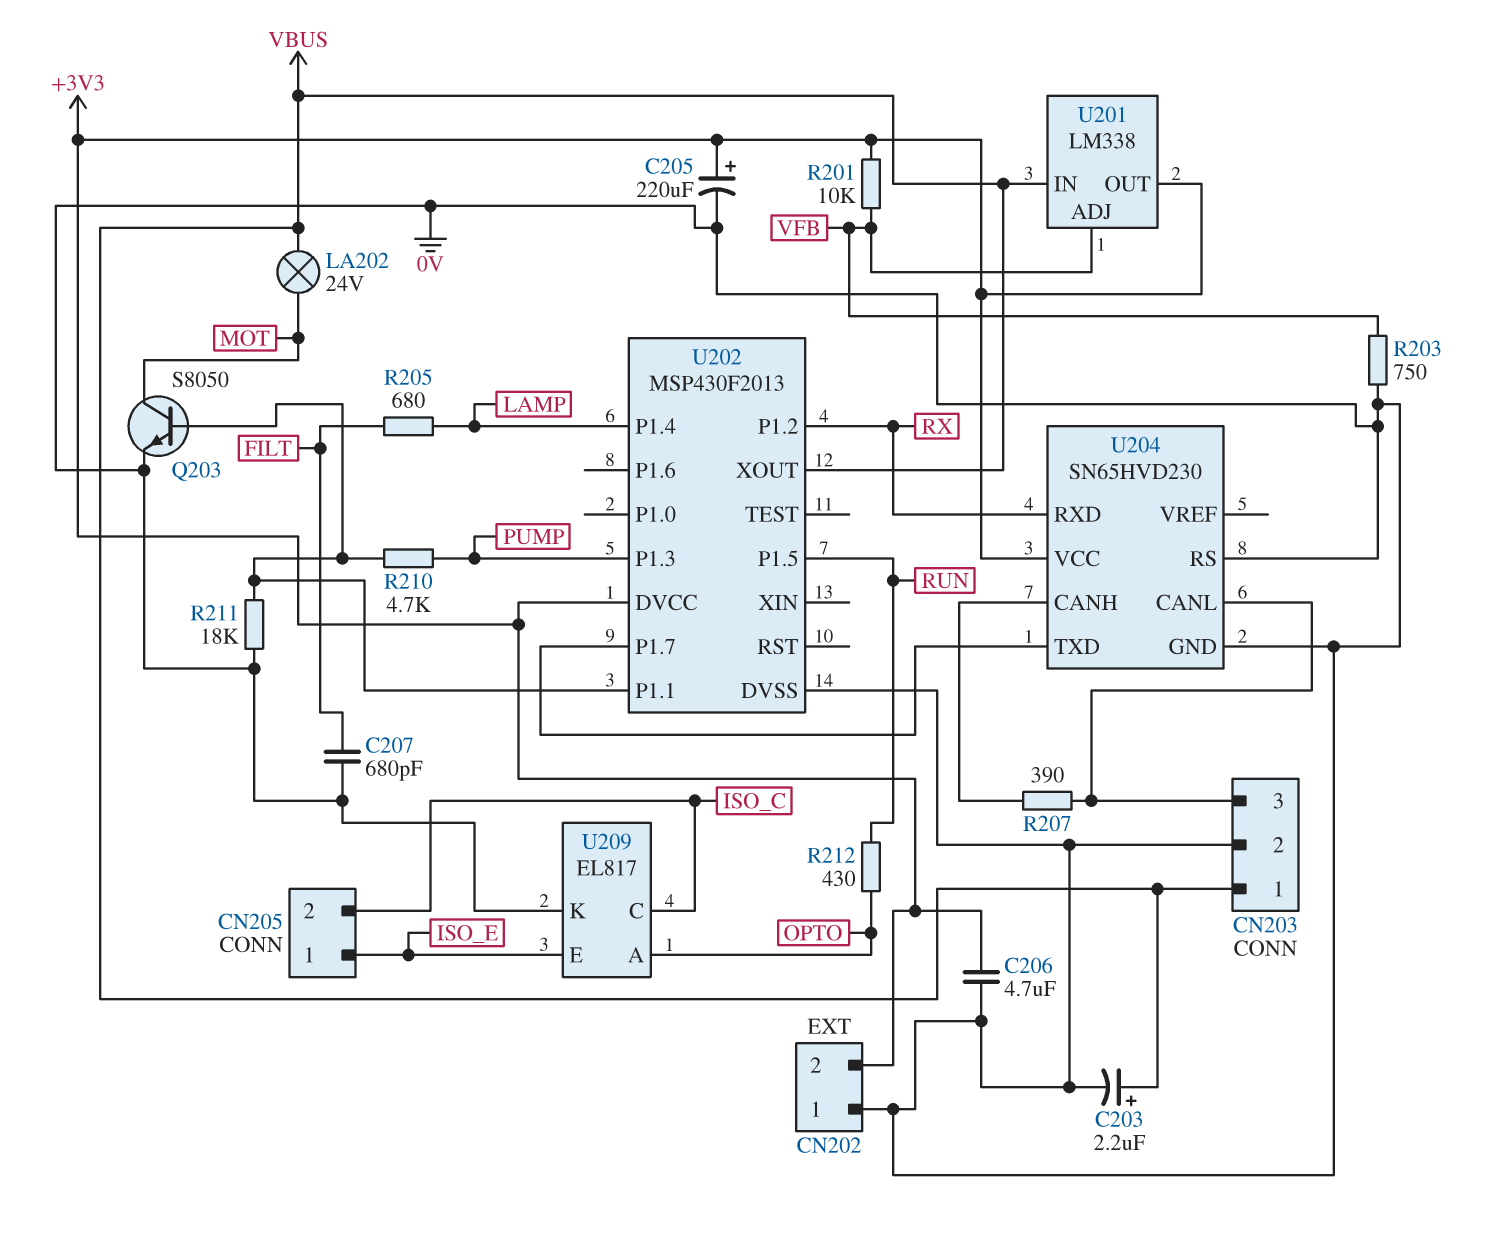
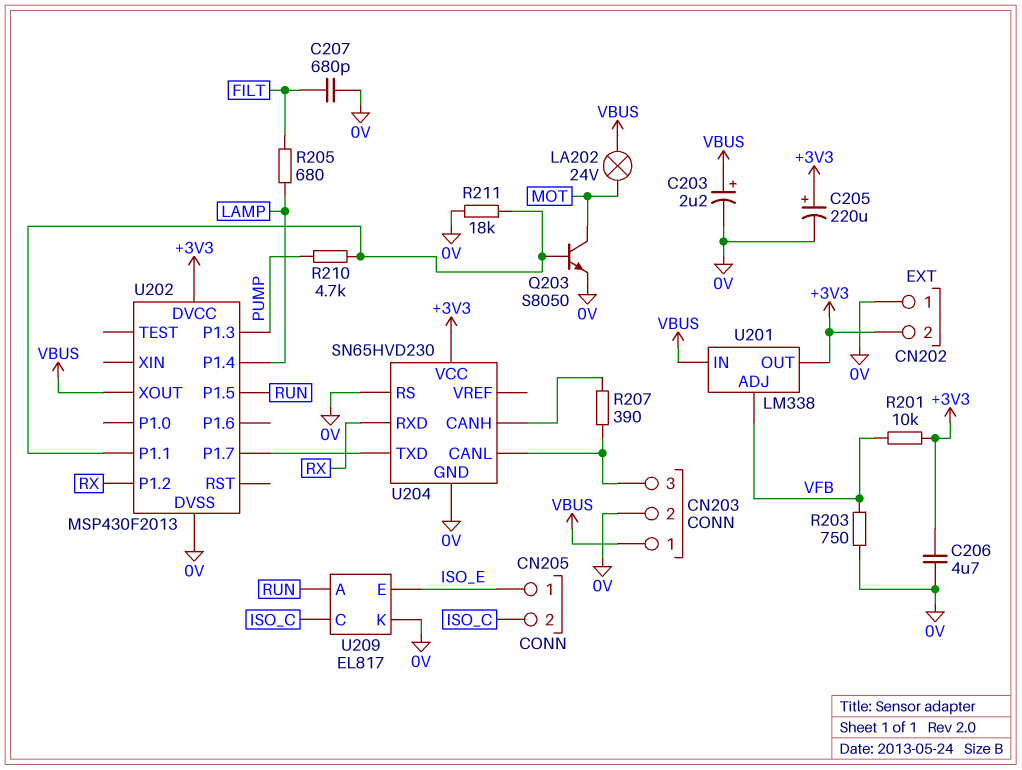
R212: 430 (OPTO, RUN) -> none
U209 pin A: OPTO -> RUN

